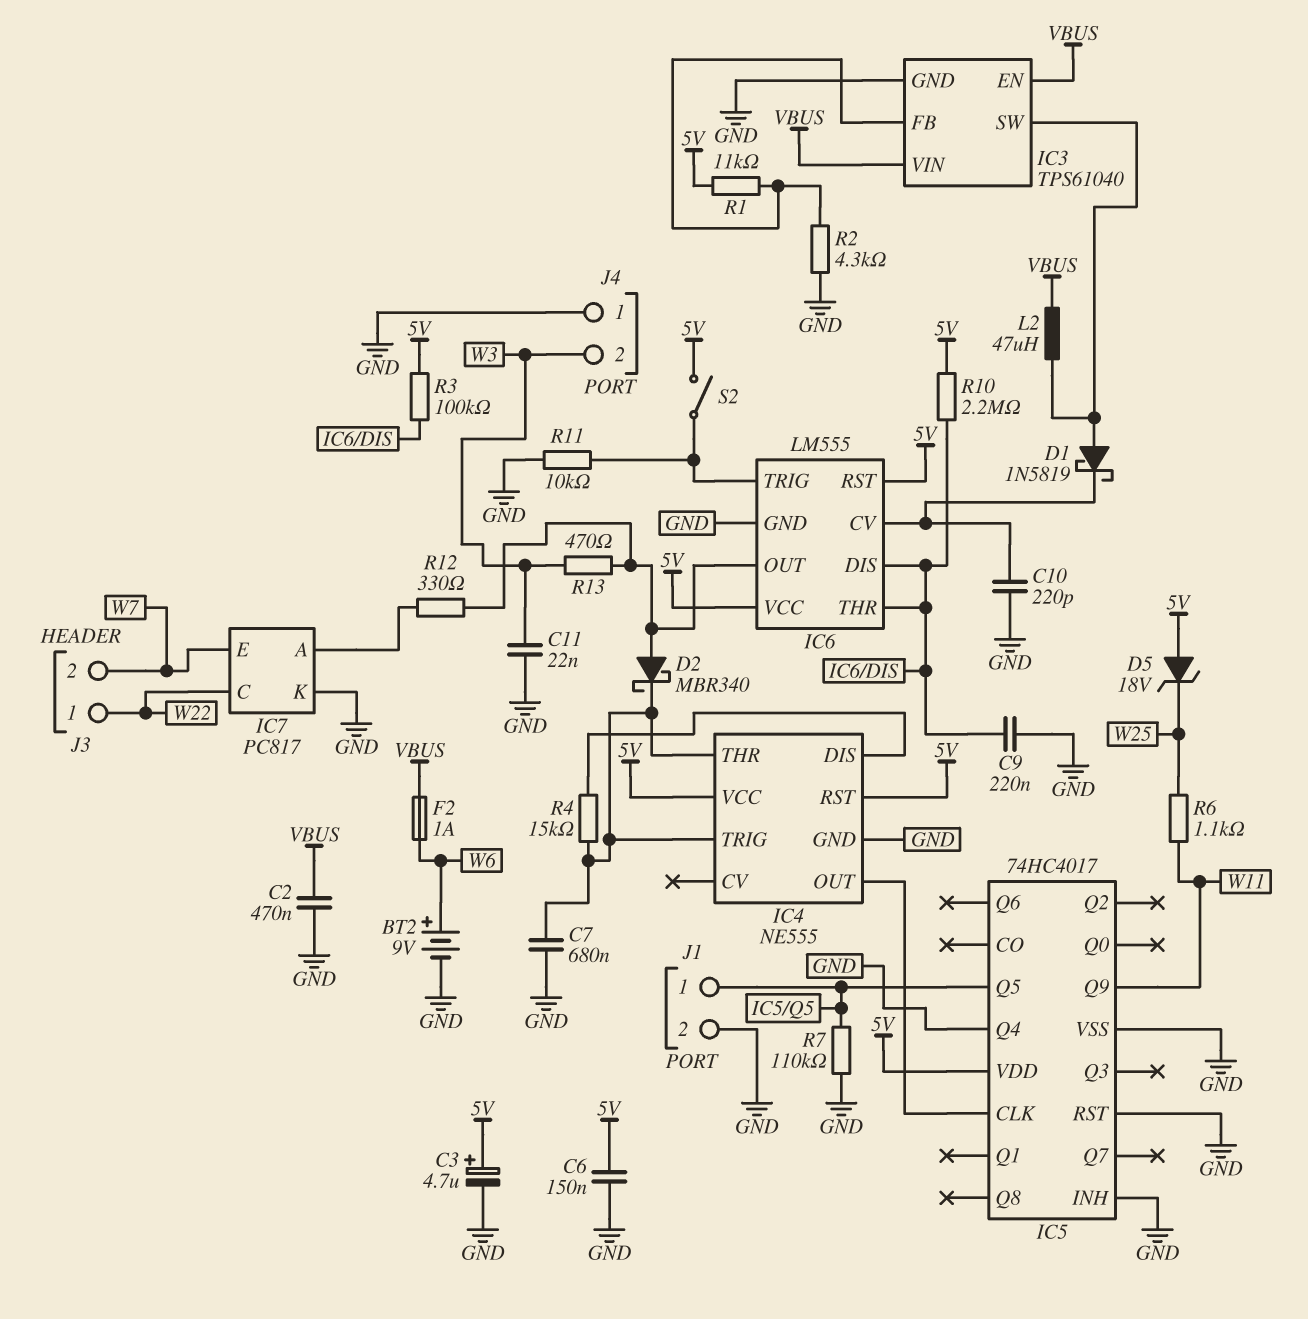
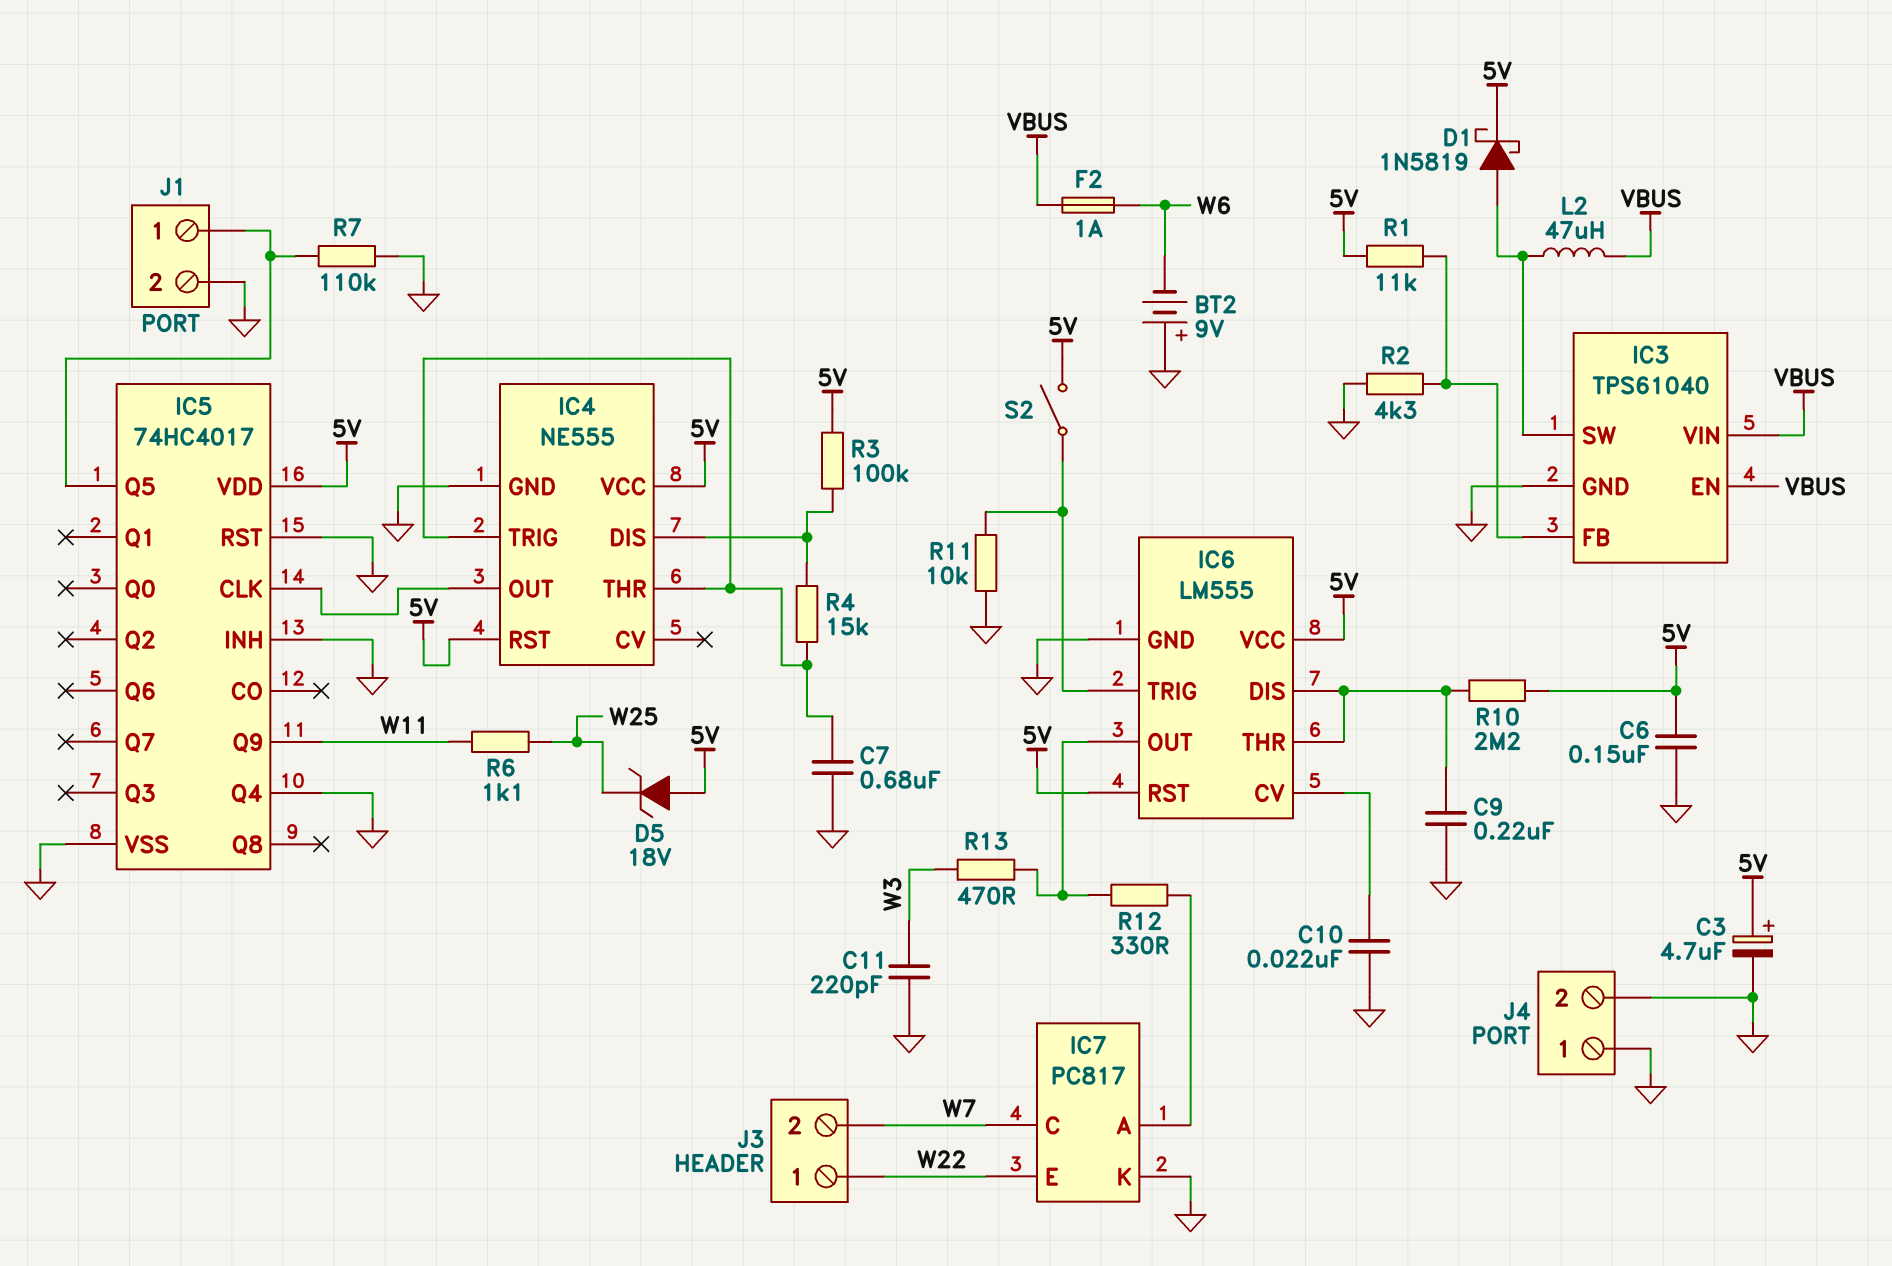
BT2: 9V (plus W6, minus GND) -> 9V (plus GND, minus W6)
C2: 470nF (GND, VBUS) -> none
C10: 220pF (GND, IC6/CV) -> 22nF (GND, IC6/CV)
C11: 22nF (GND, W3) -> 220pF (GND, W3)
D1: schottky 1N5819 (A IC3/SW, K IC6/CV) -> schottky 1N5819 (A IC3/SW, K 5V)
D2: schottky MBR340 (A IC6/OUT, K IC4/THR) -> none
IC7 pin C: W22 -> W7
IC7 pin E: W7 -> W22
J4 pin 2: W3 -> GND
R3: 100k (5V, IC6/DIS) -> 100k (5V, IC4/DIS)

